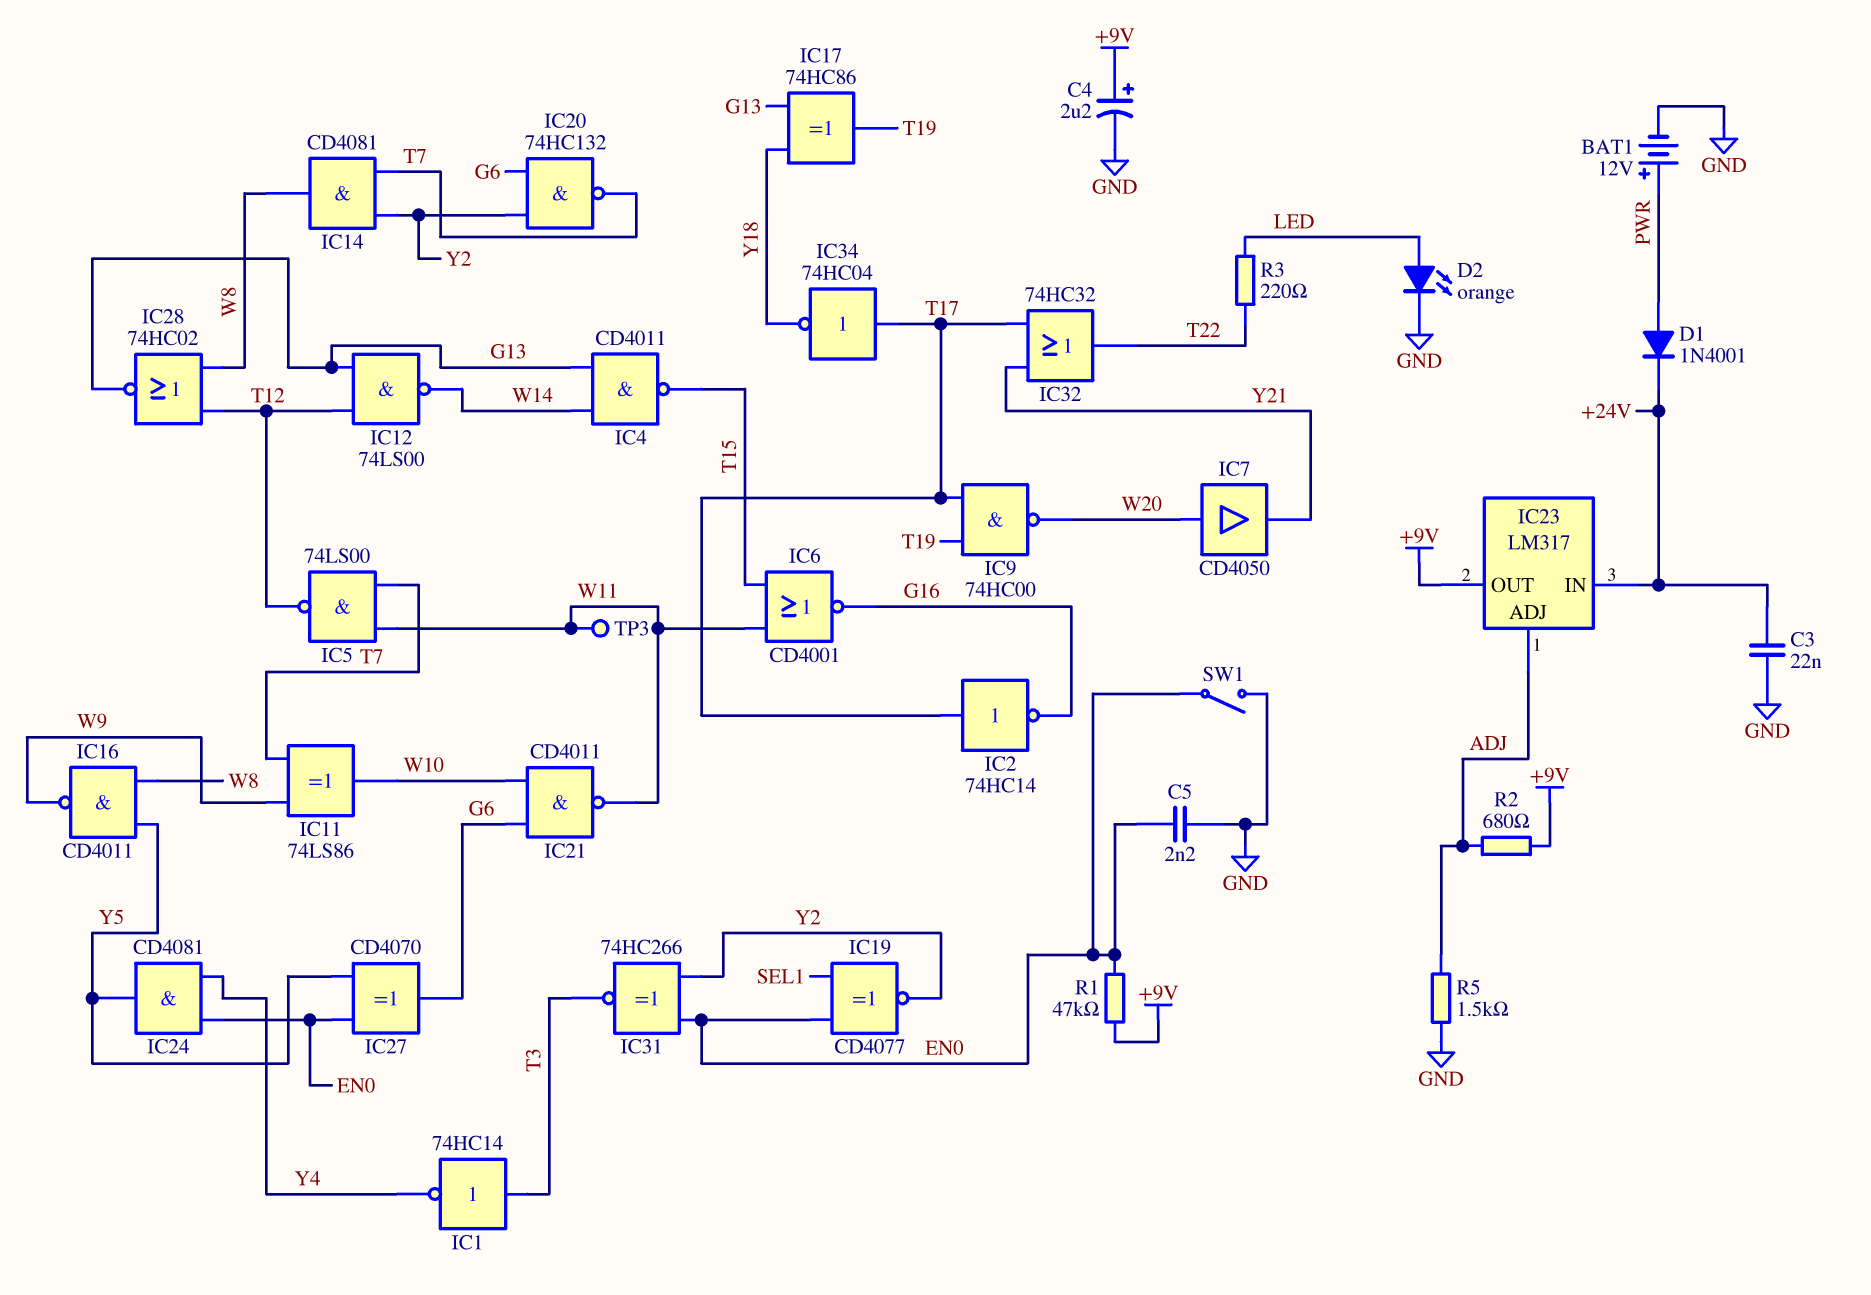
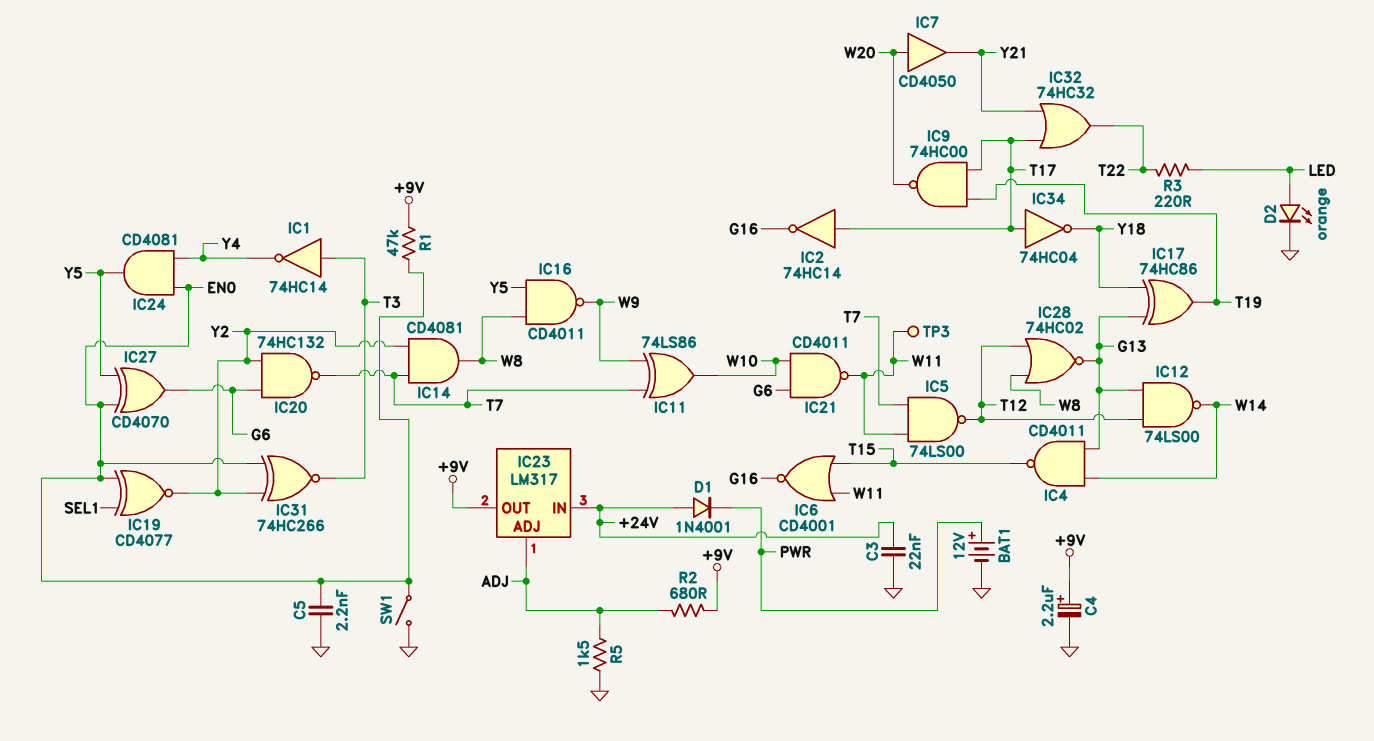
D1: diode 1N4001 (A PWR, K +24V) -> diode 1N4001 (A +24V, K PWR)

